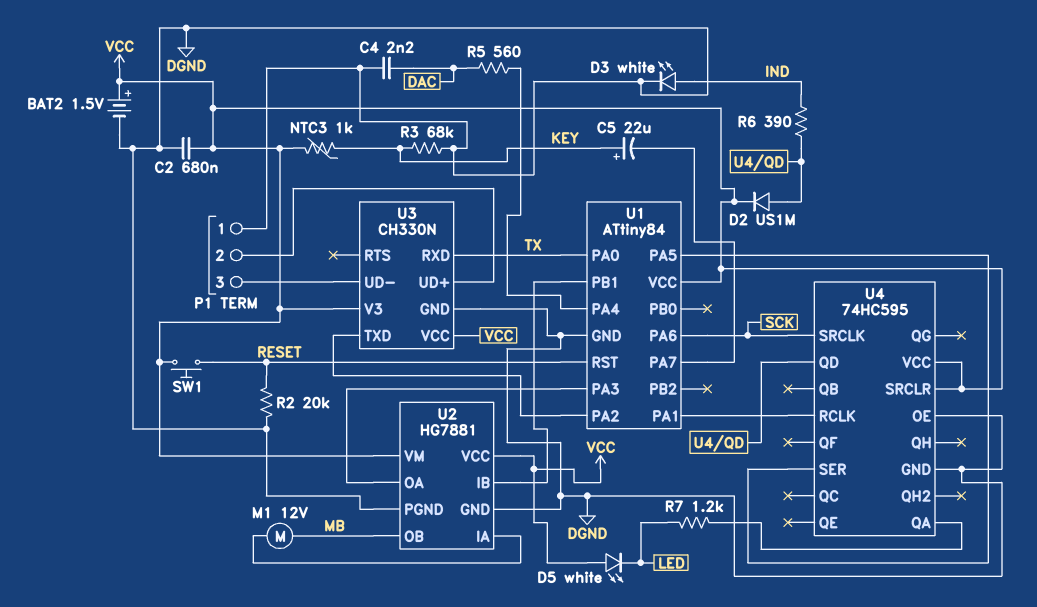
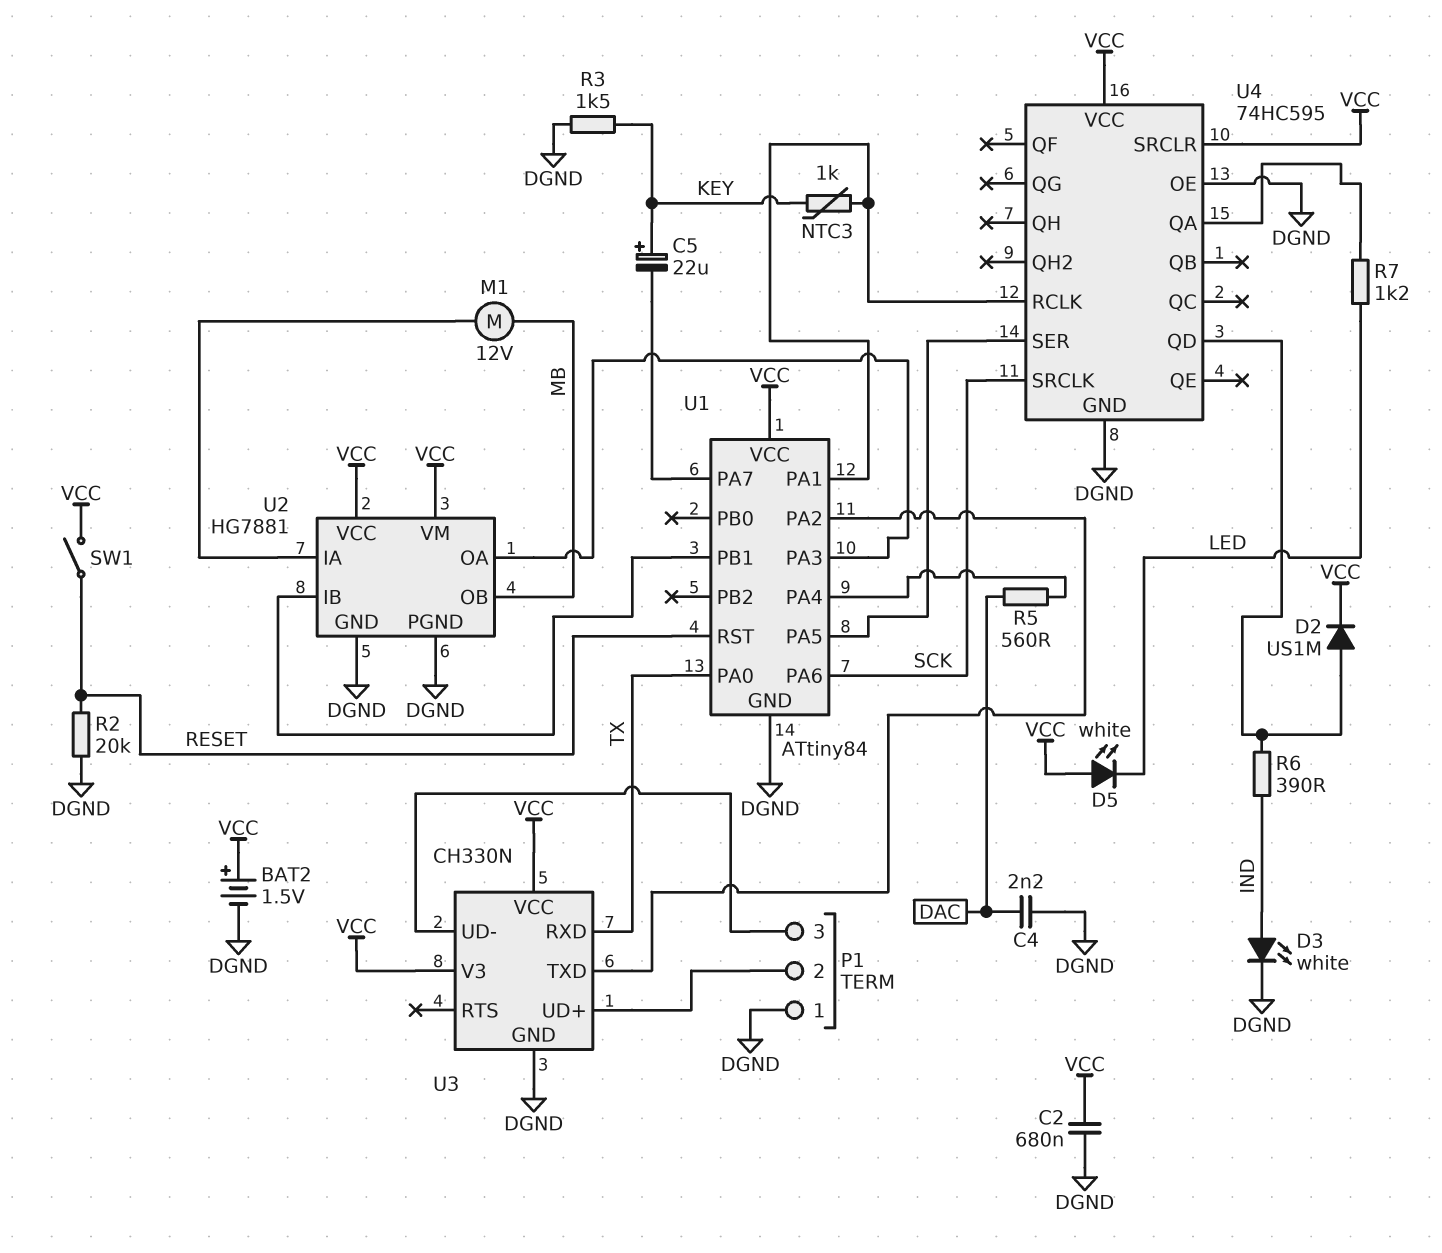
NTC3: 1k (KEY, VCC) -> 1k (KEY, U1/PA1)
R3: 68k (DGND, KEY) -> 1.5k (DGND, KEY)
SW1: button (RESET, VCC) -> switch (RESET, VCC)

